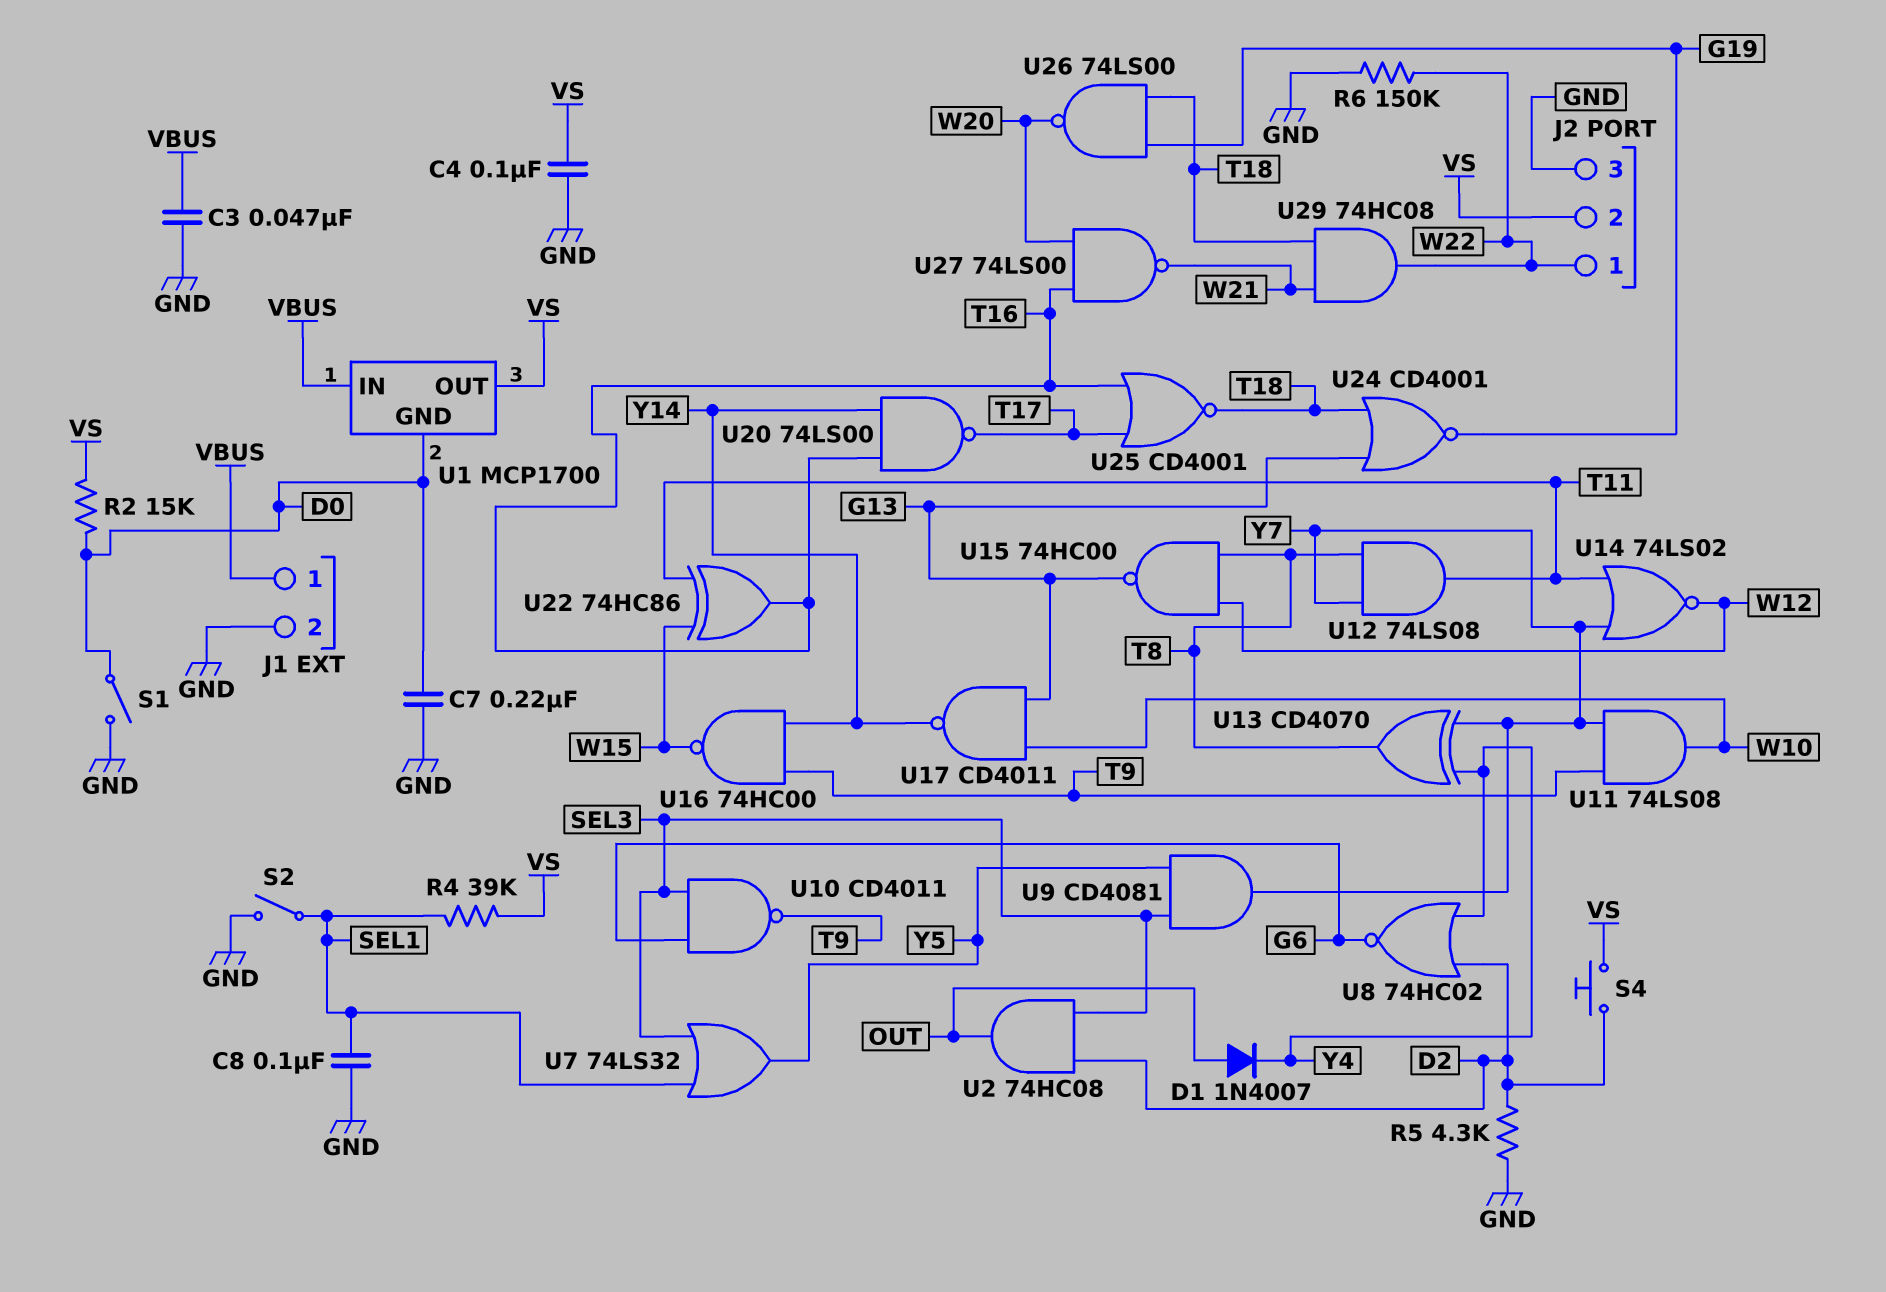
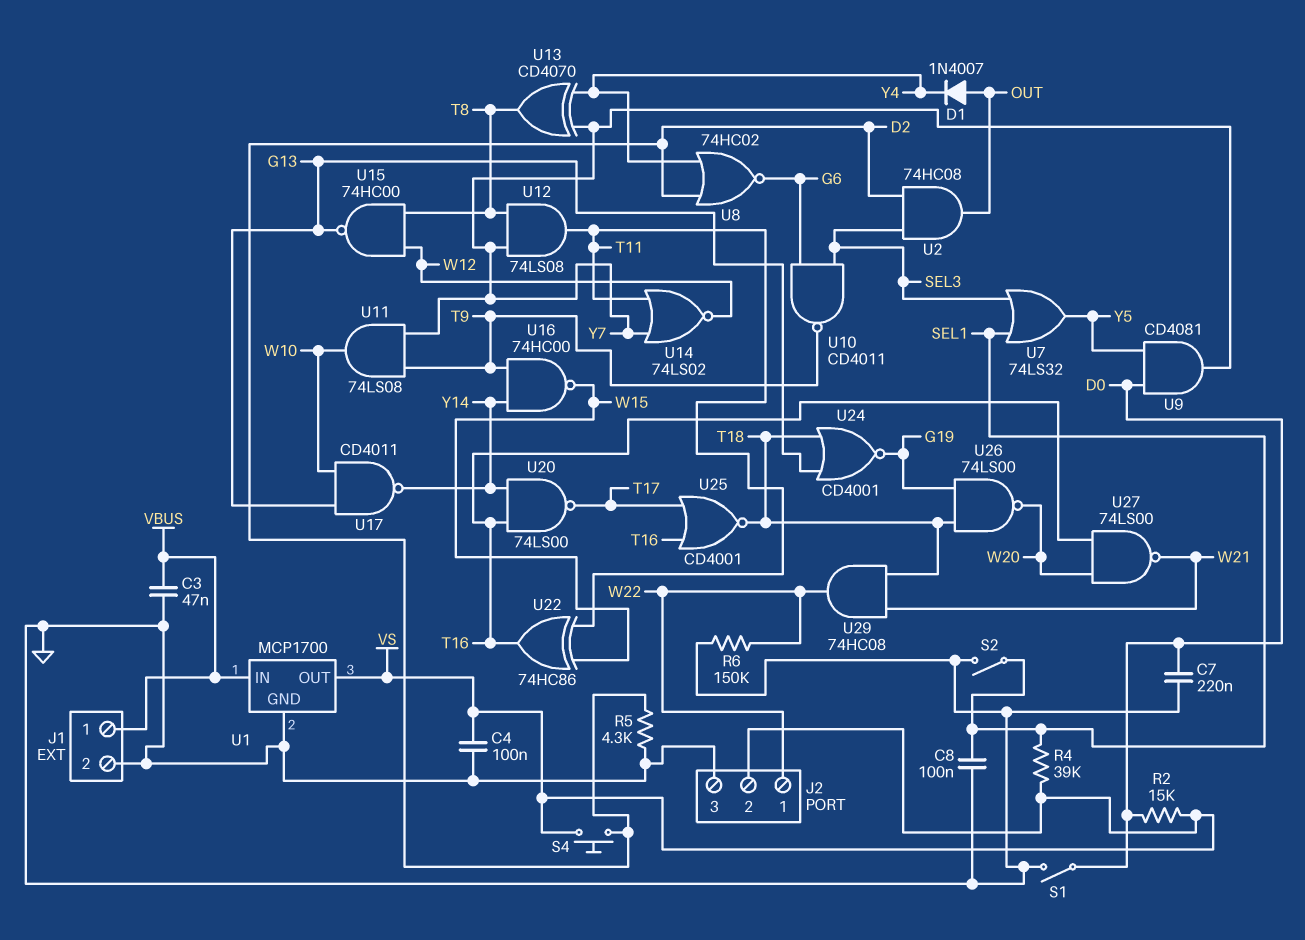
U1 pin GND: D0 -> GND
U9: AND CD4081 (in SEL3, in Y5, out Y7) -> AND CD4081 (in D0, in Y5, out Y7)

